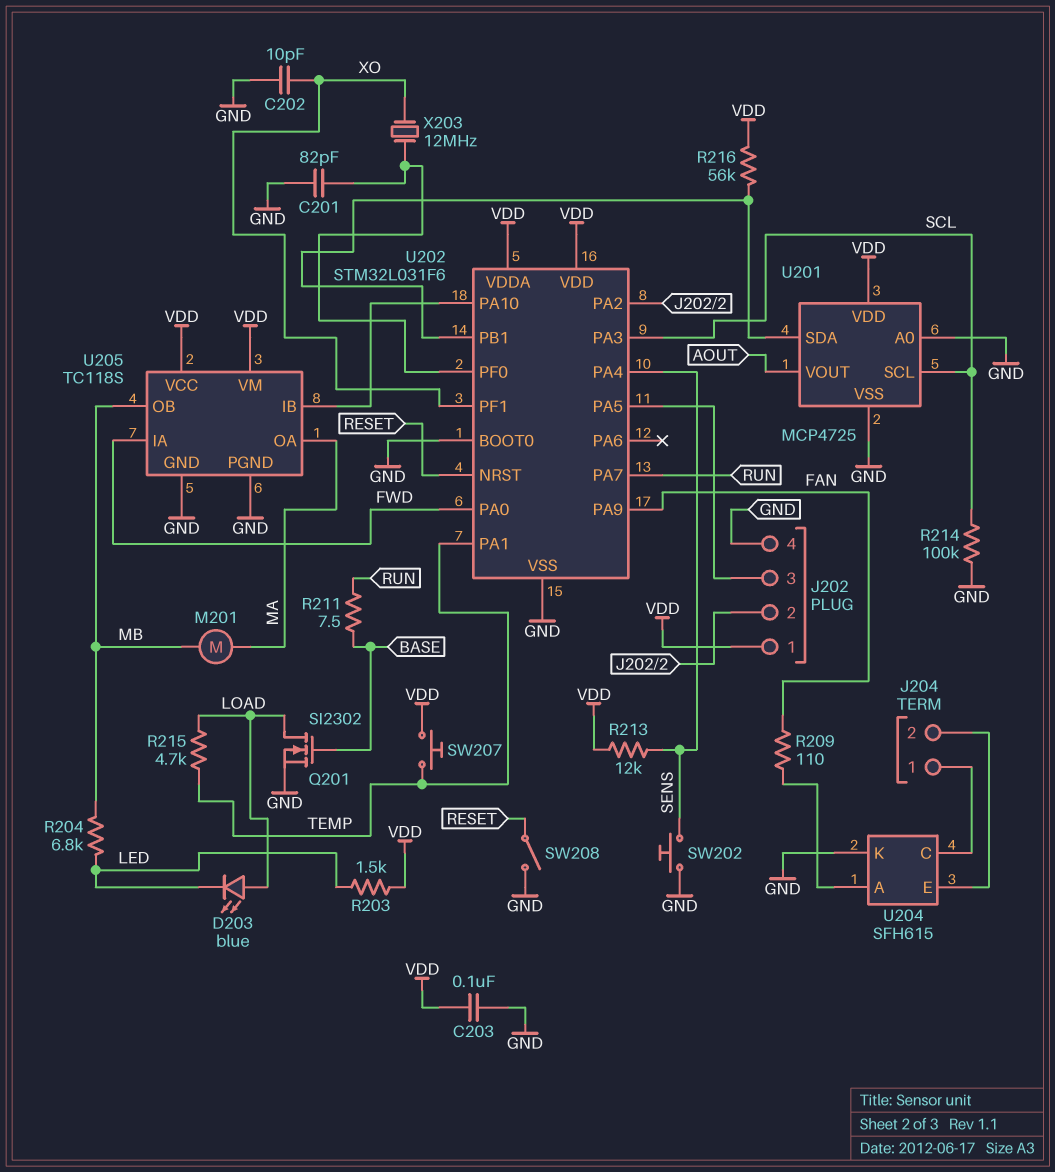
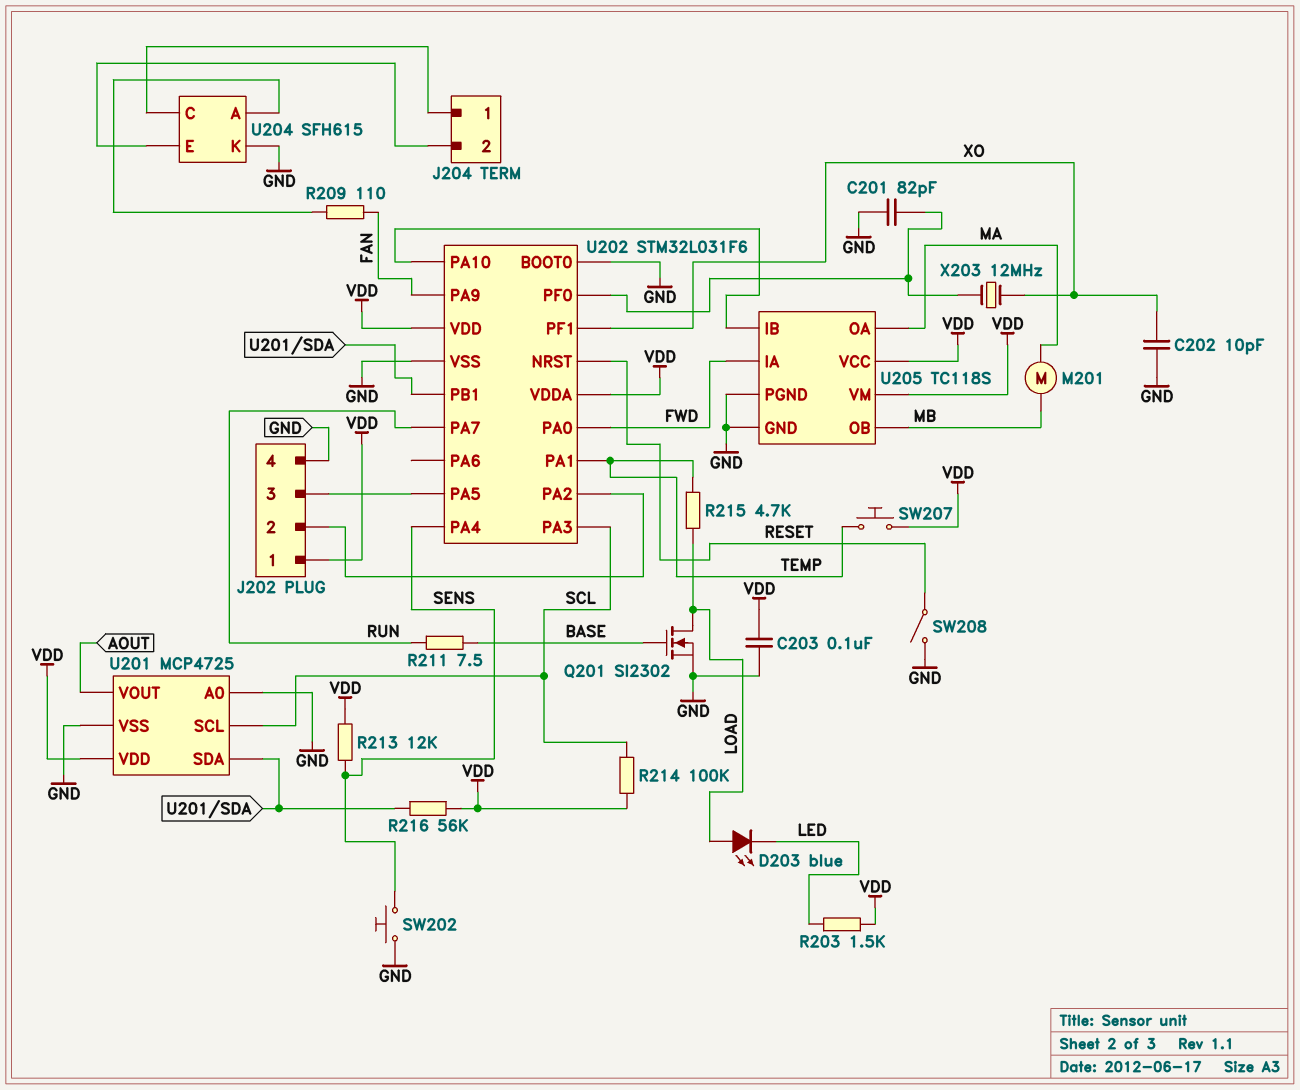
R204: 6.8k (LED, MB) -> none
R214: 100k (GND, SCL) -> 100k (SCL, VDD)

